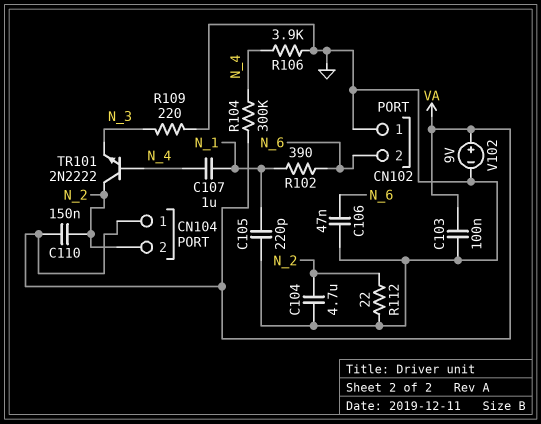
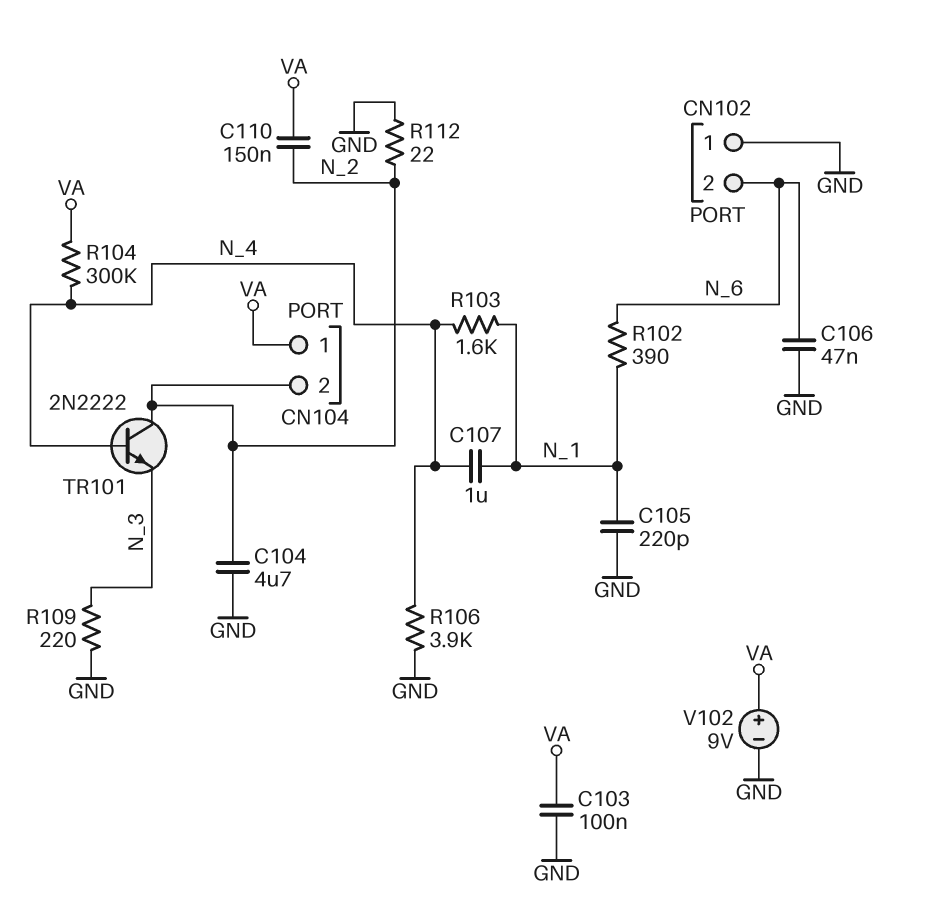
R103: none -> 1.6k (N_1, N_4)

